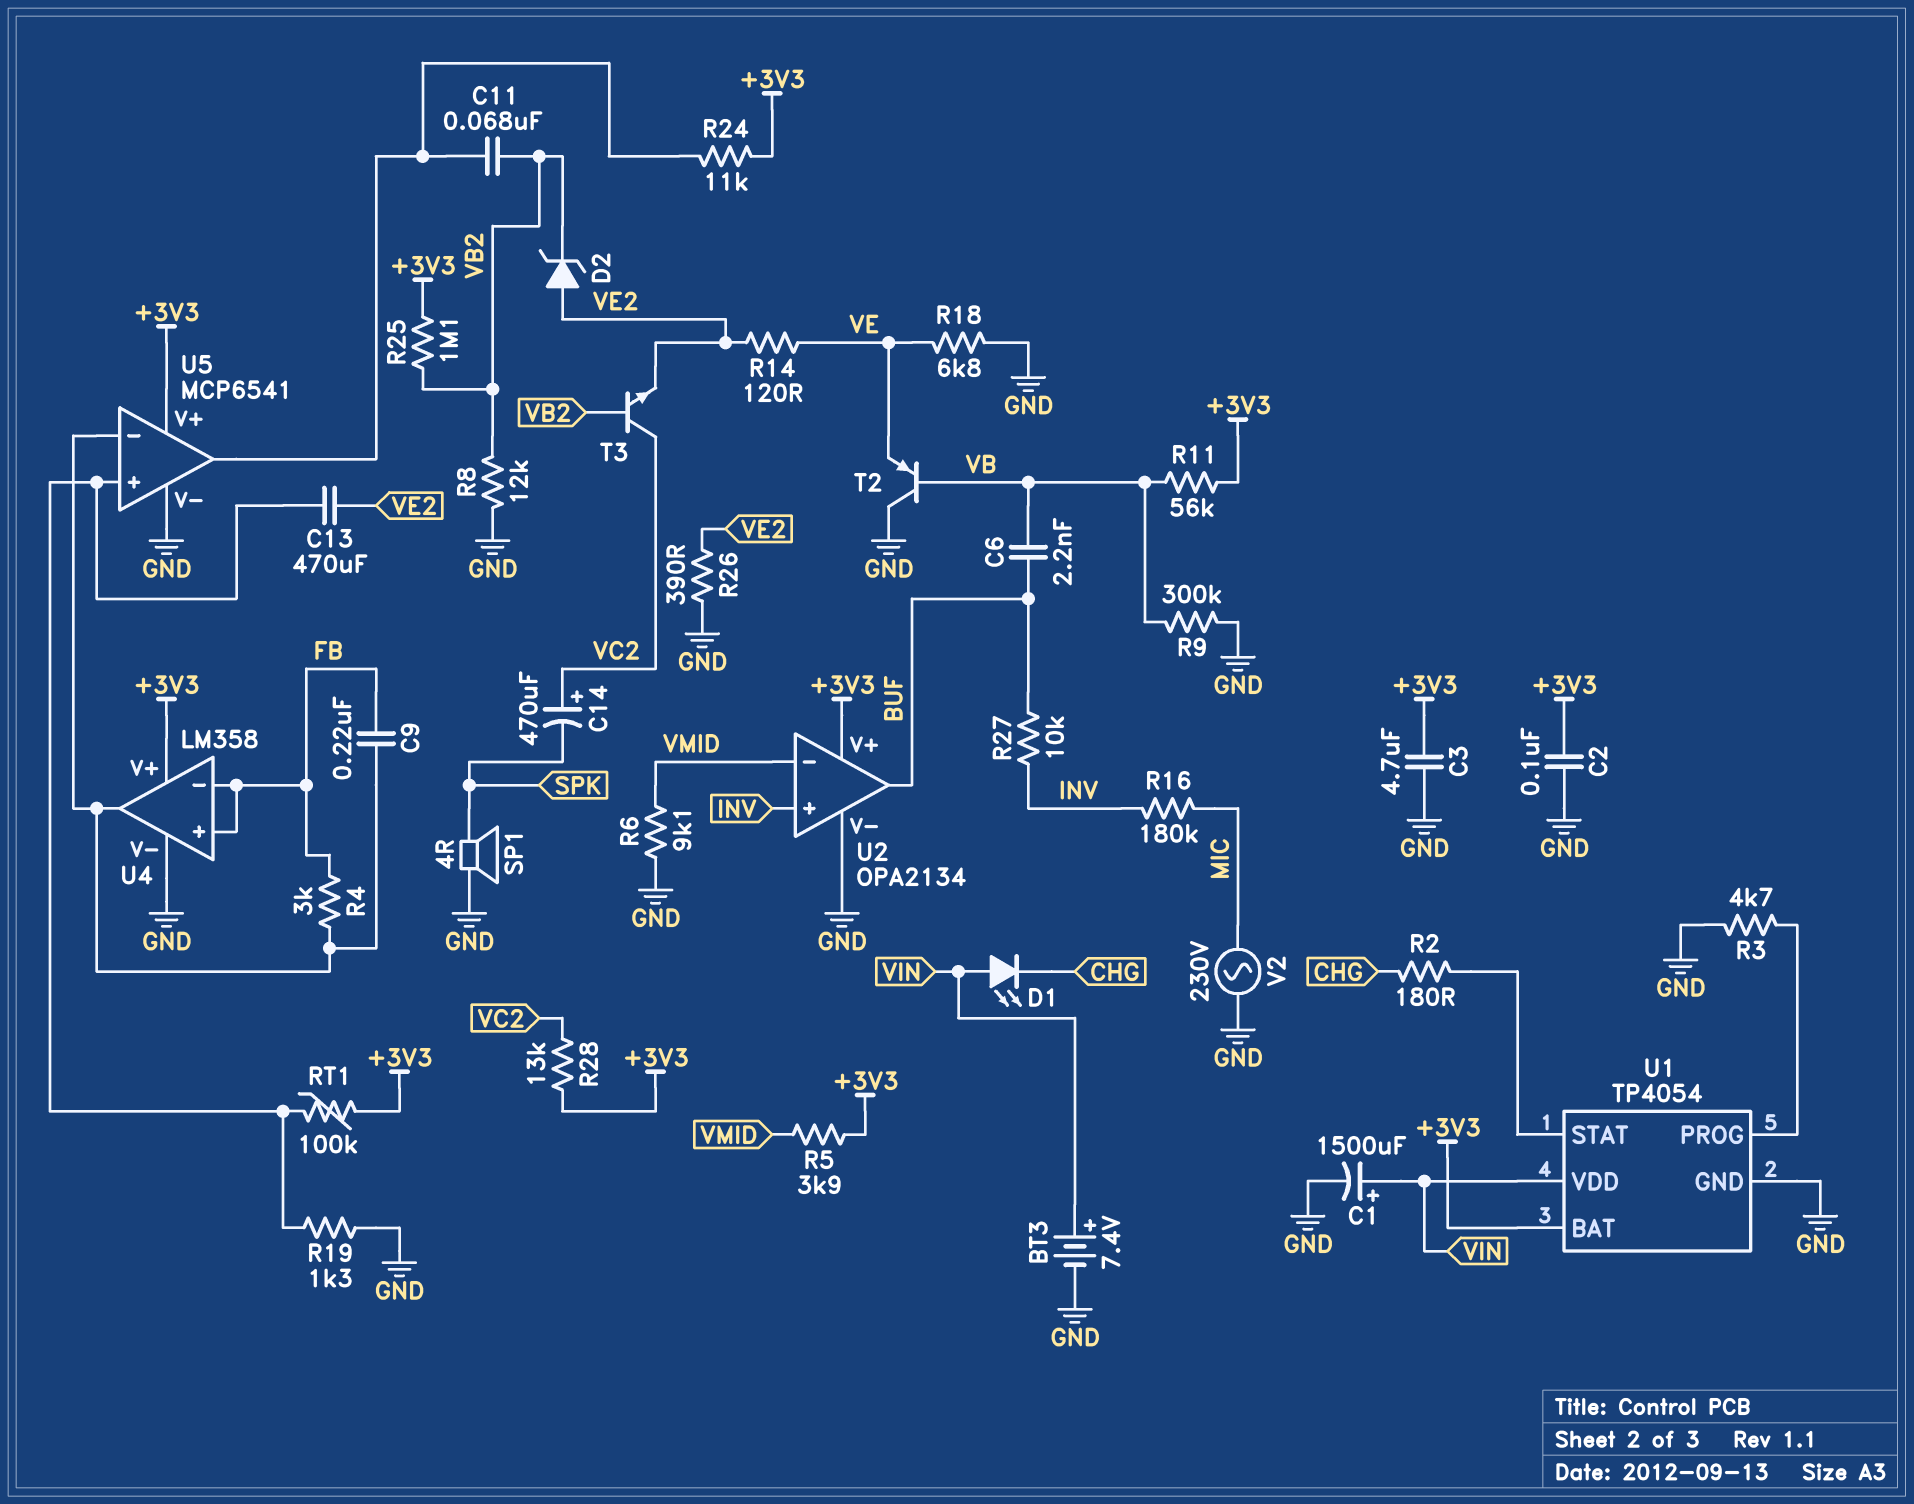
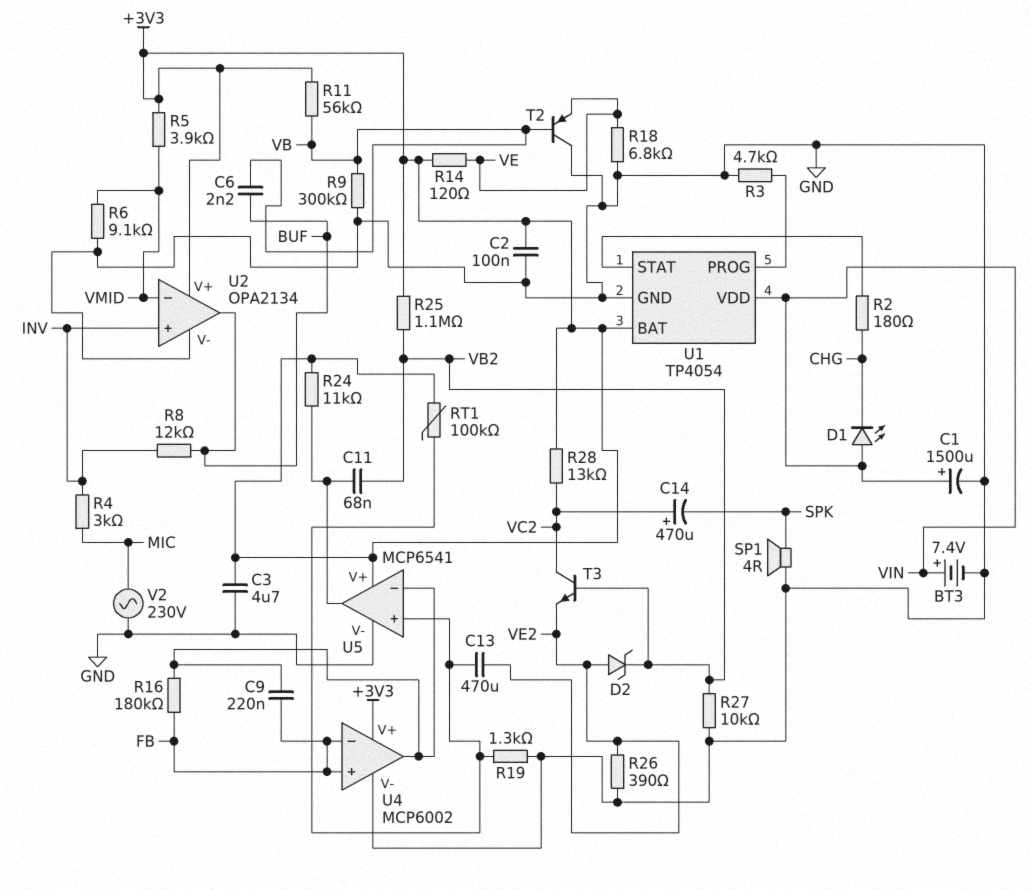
R4: 3k (FB, U4/out) -> 3k (INV, MIC)
R8: 12k (GND, VB2) -> 12k (BUF, INV)
R14: 120 (VE, VE2) -> 120 (+3V3, VE)
R16: 180k (INV, MIC) -> 180k (FB, U4/out)
R27: 10k (BUF, INV) -> 10k (GND, VB2)
U4: LM358 -> MCP6002

